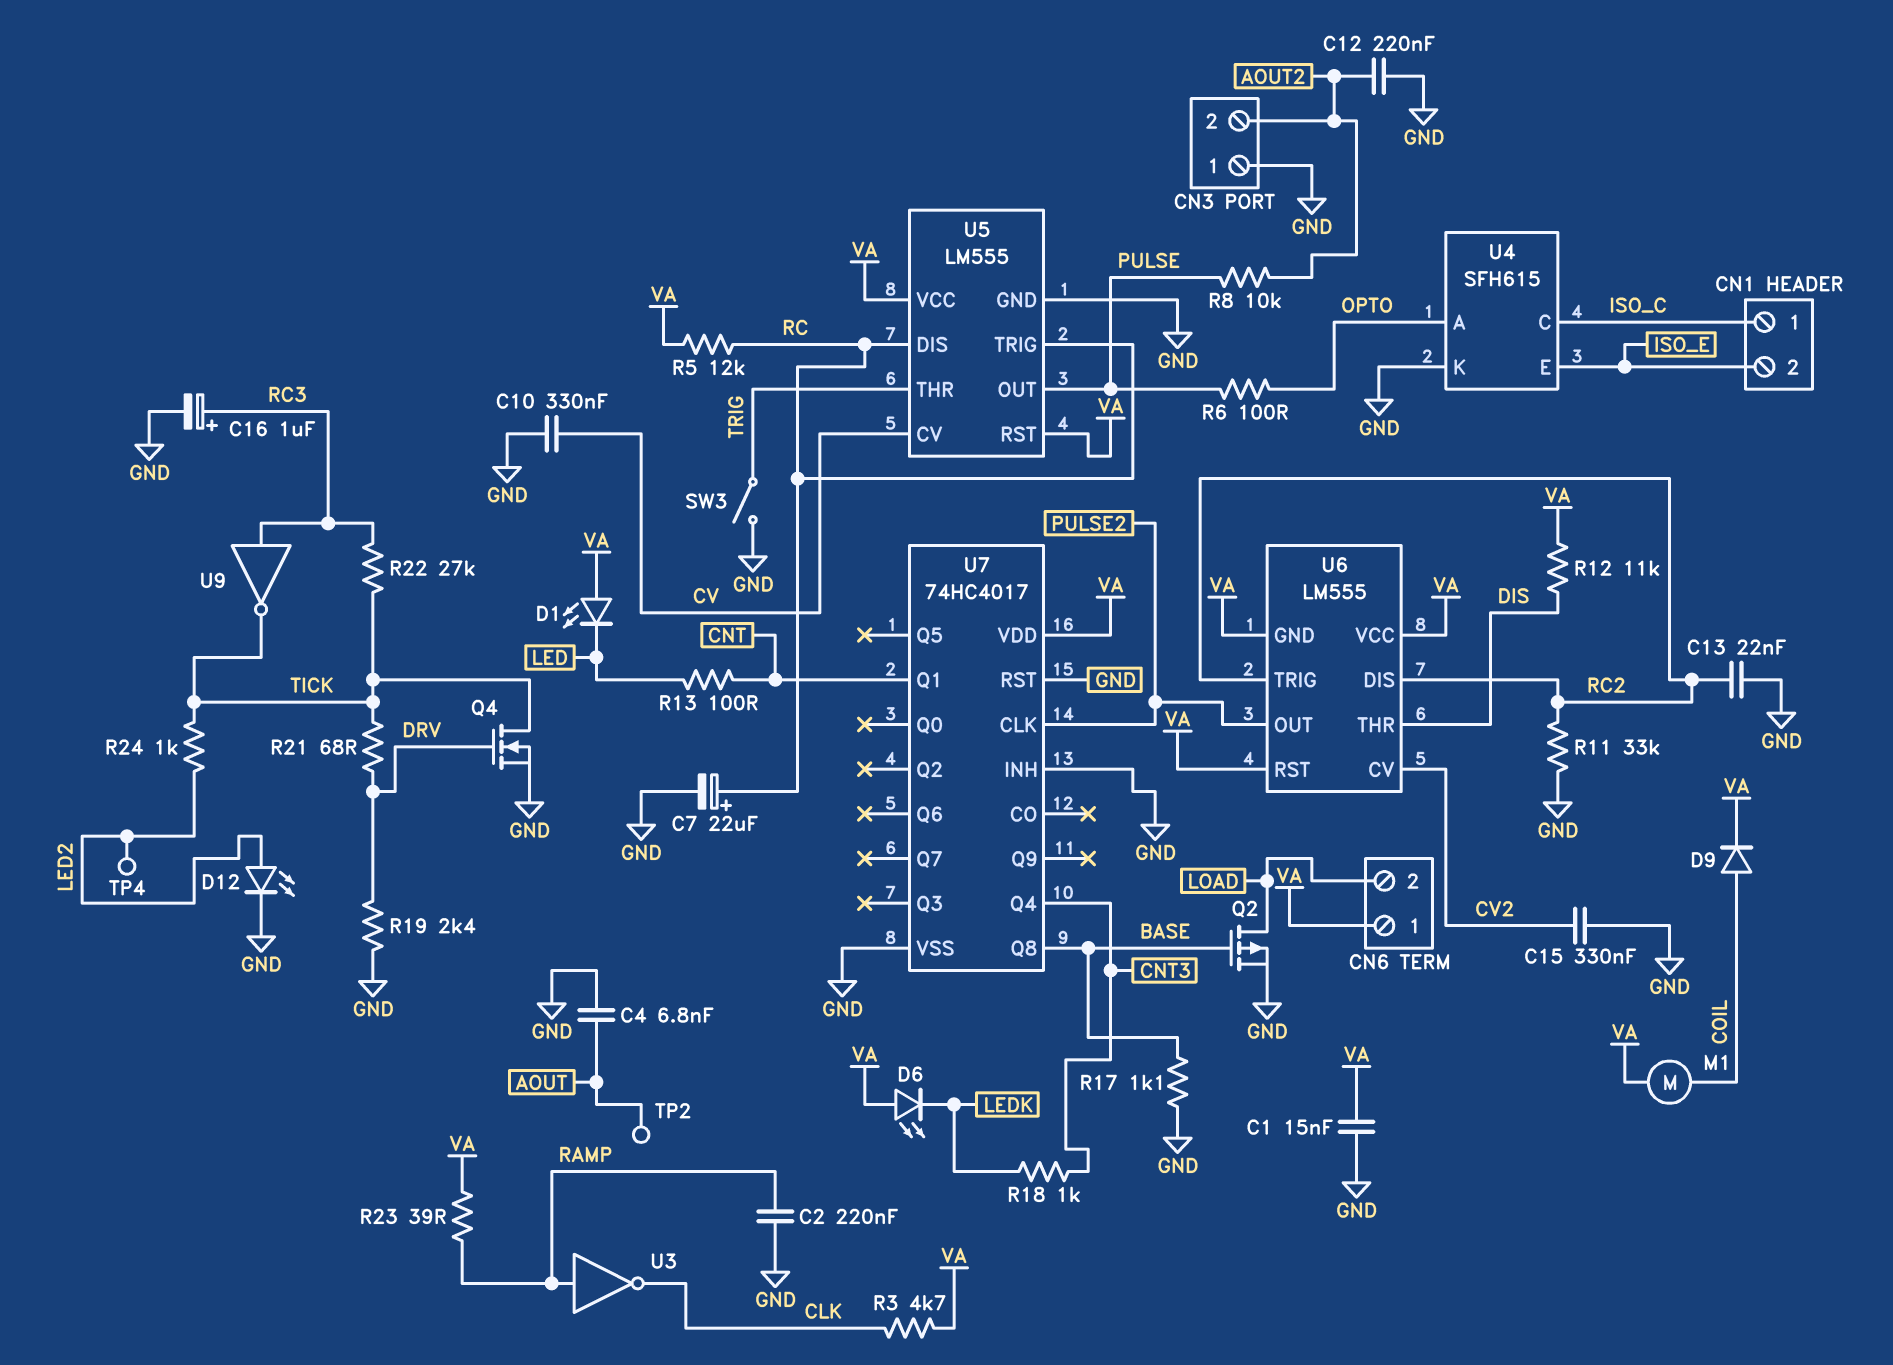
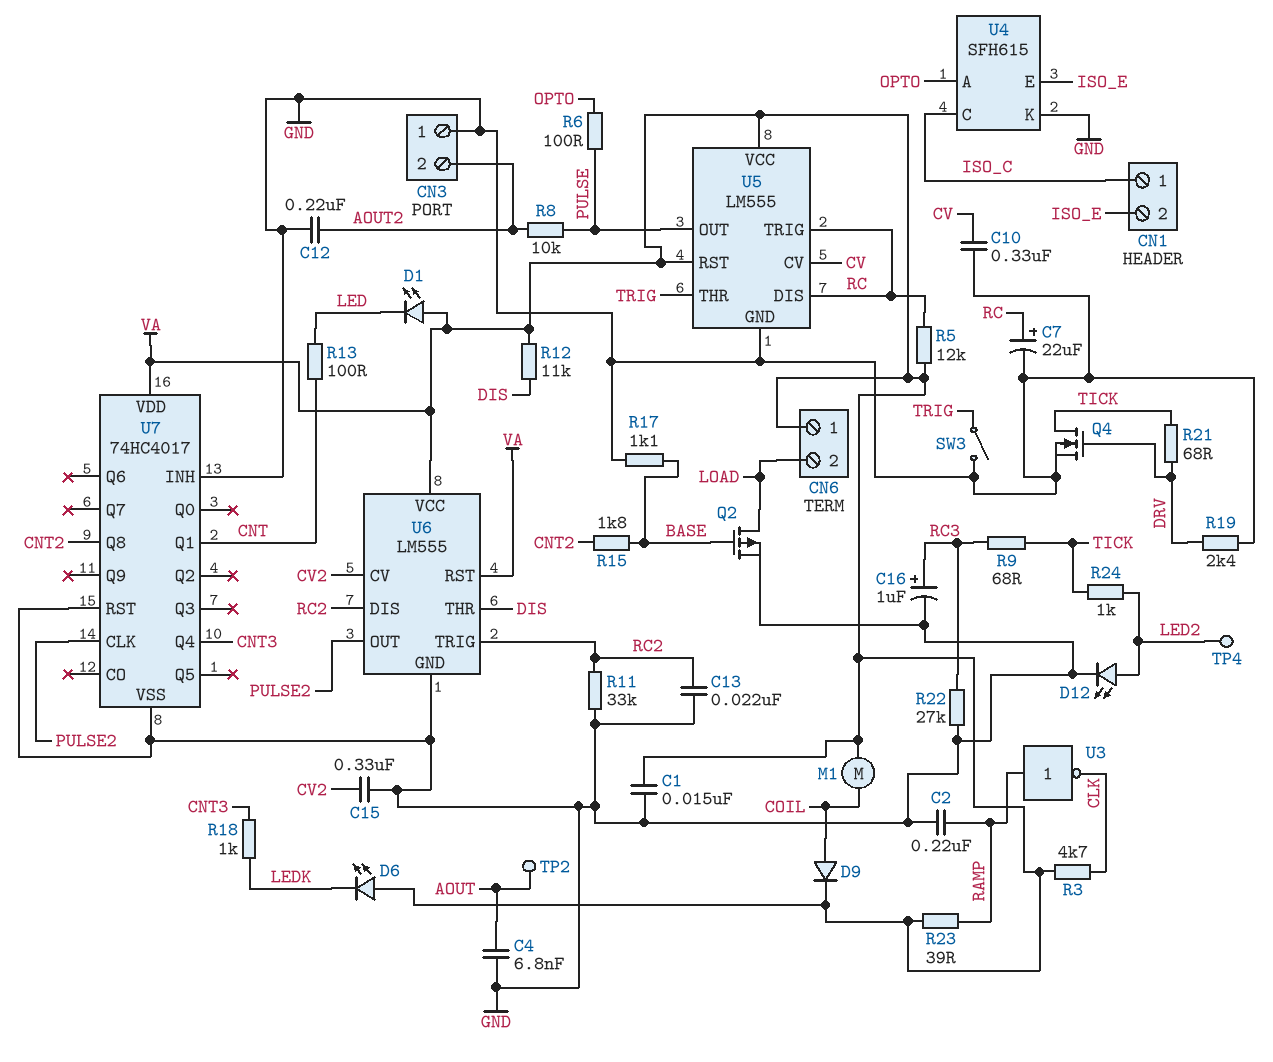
R9: none -> 68 (RC3, TICK)
R15: none -> 1.8k (BASE, CNT2)
R22: 27k (RC3, TICK) -> 27k (GND, RC3)
U6 pin GND: VA -> GND
U7 pin Q8: BASE -> CNT2
U9: NOT (in RC3, out TICK) -> none

